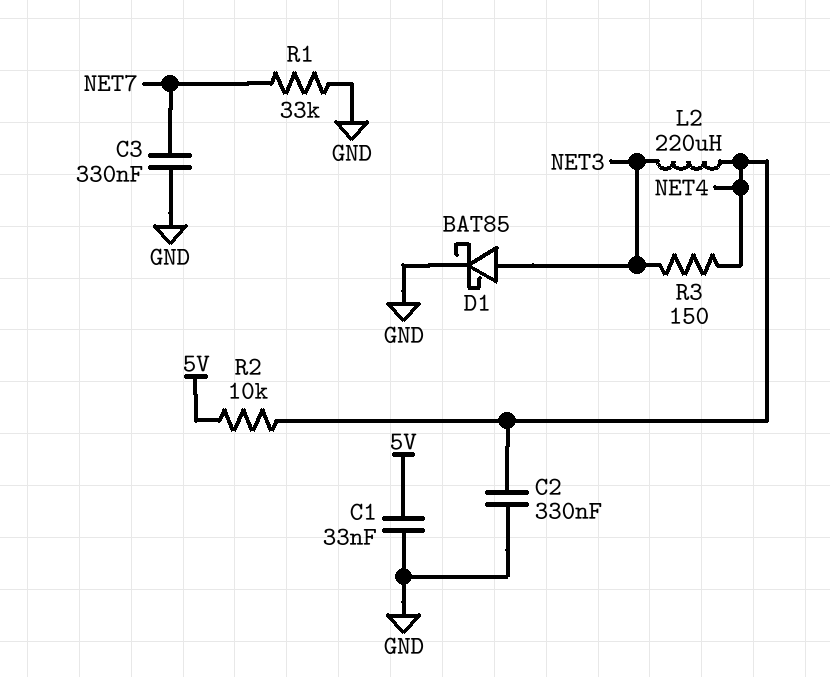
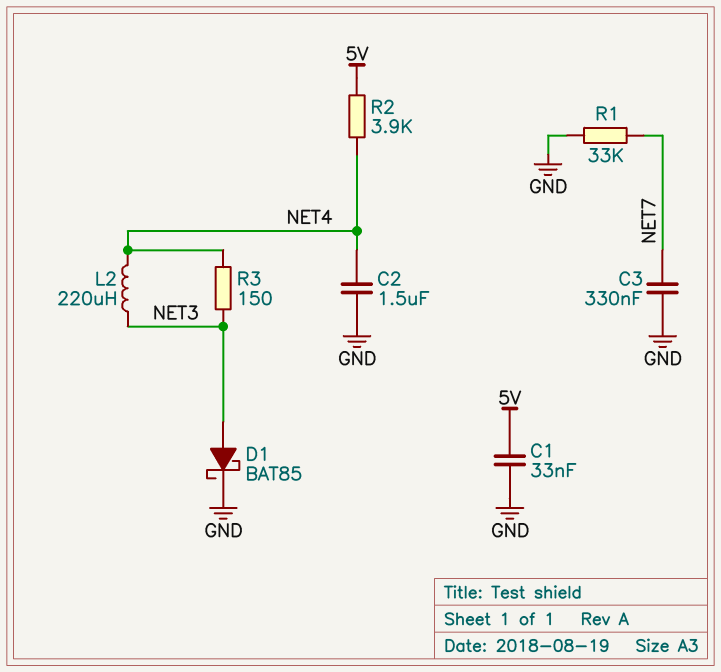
C2: 330nF (GND, NET4) -> 1.5uF (GND, NET4)
R2: 10k (5V, NET4) -> 3.9k (5V, NET4)

